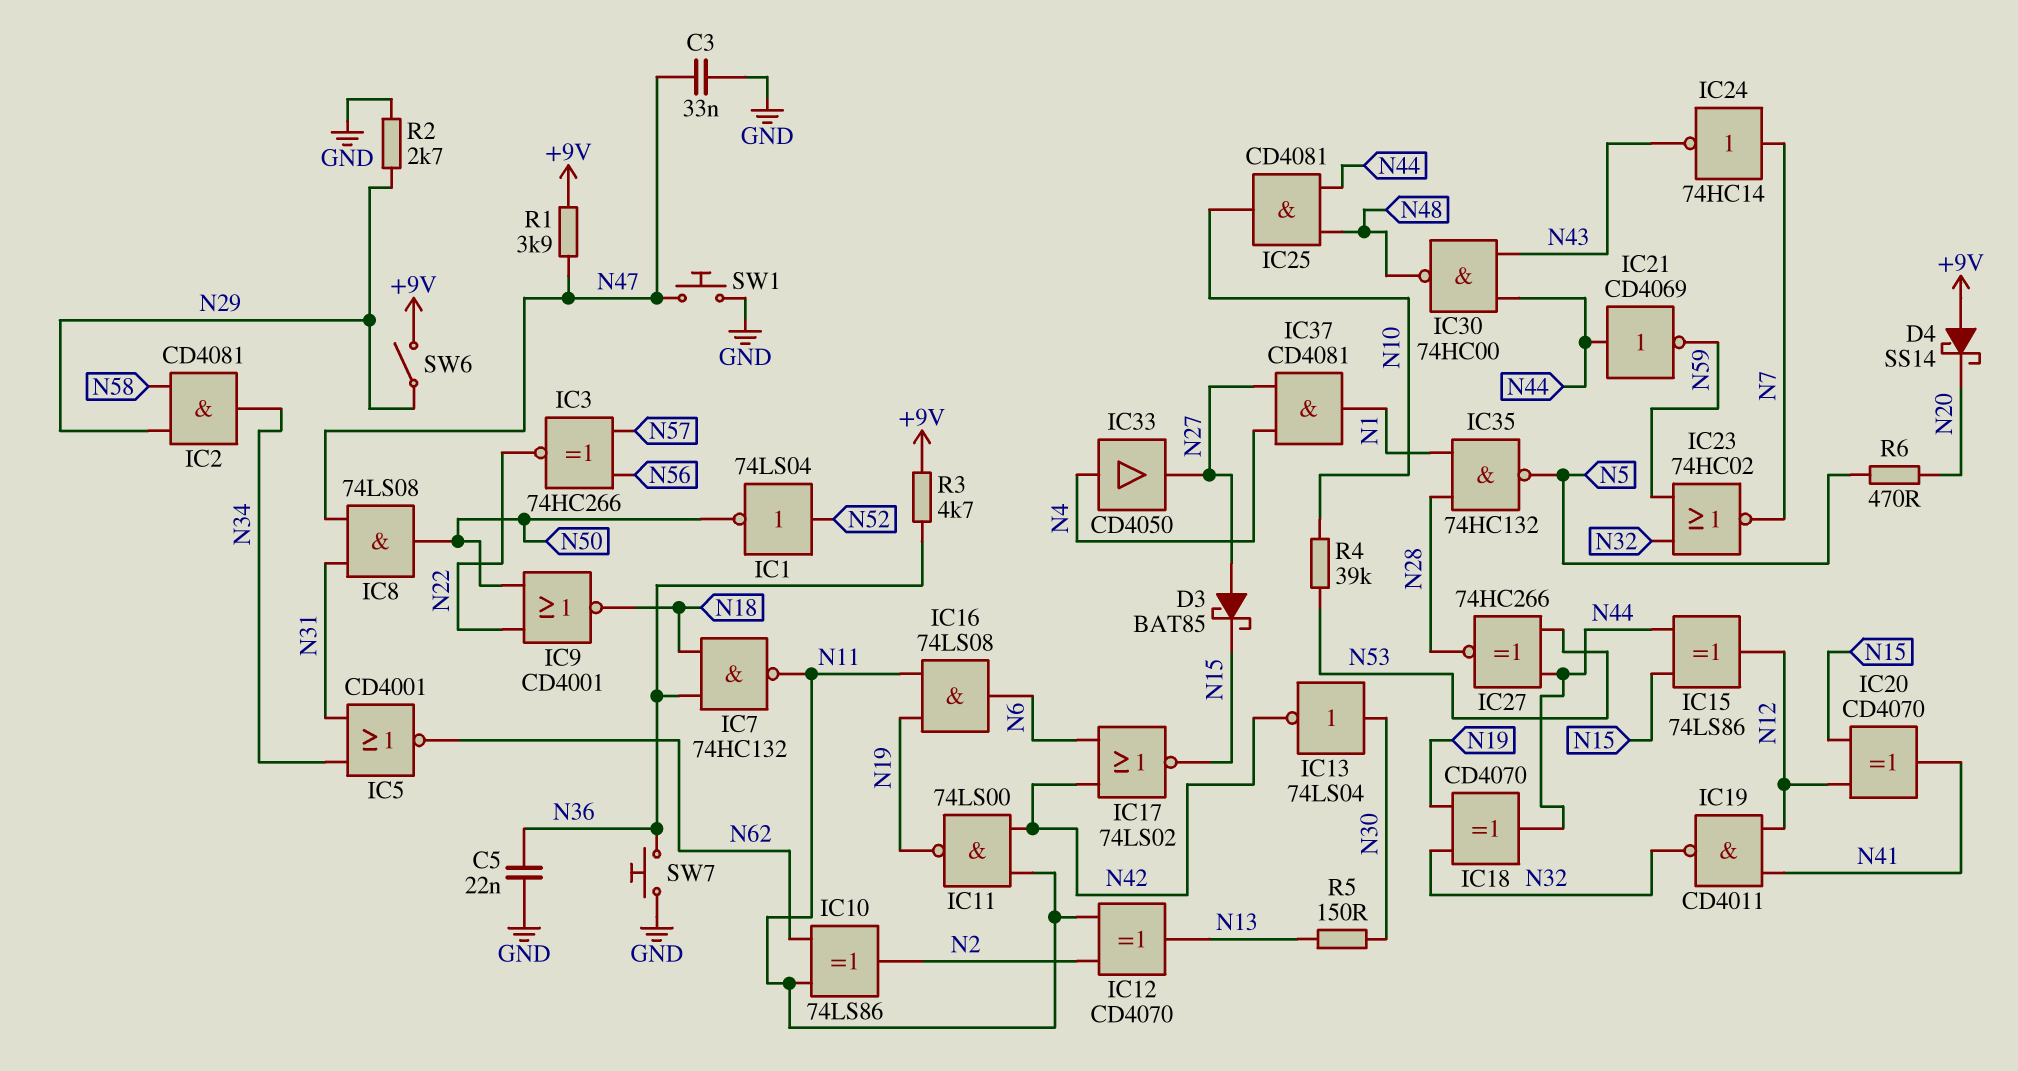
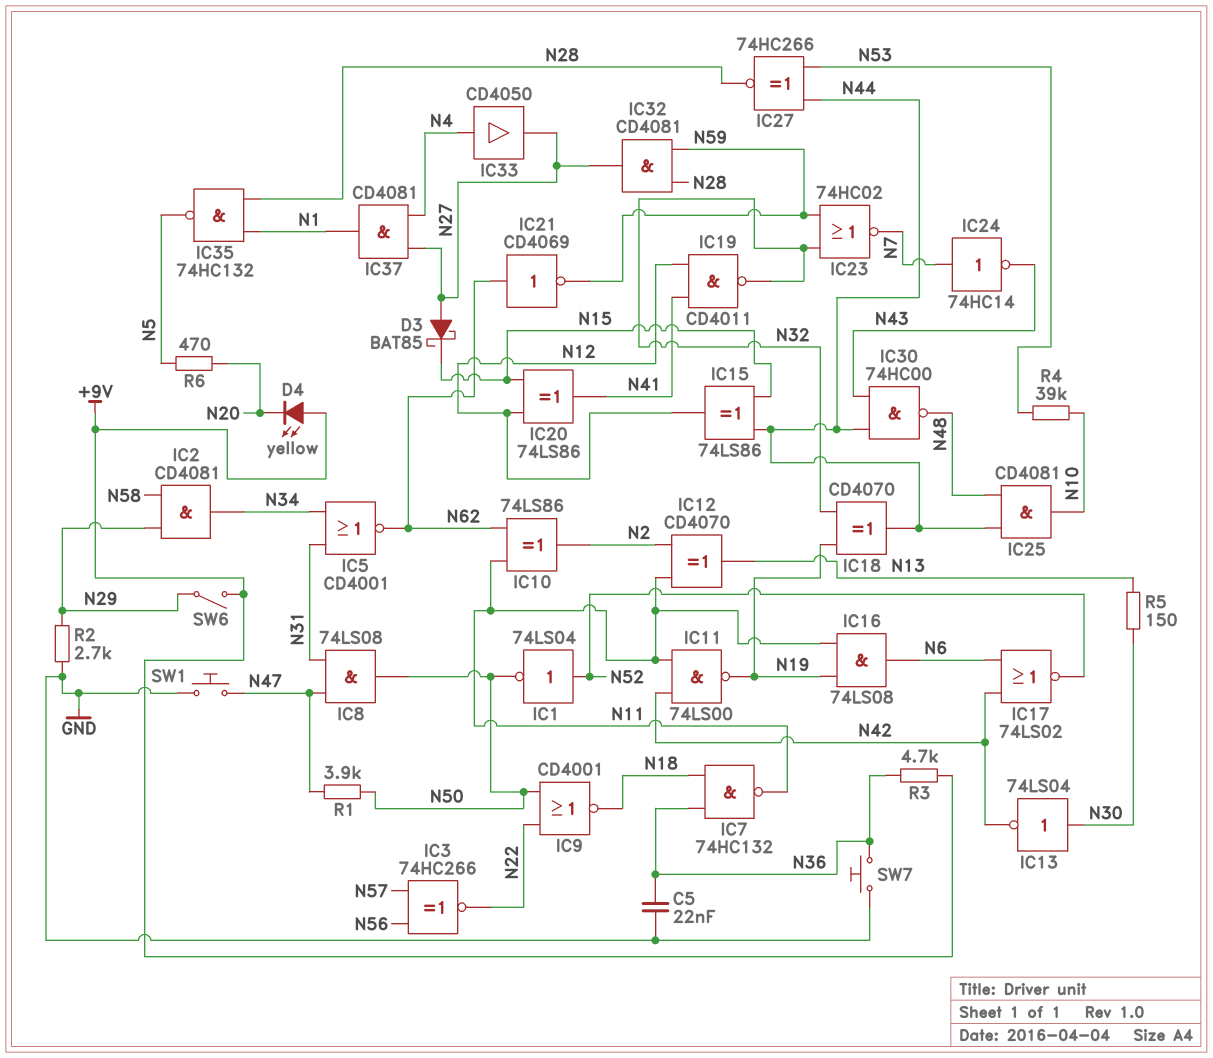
C3: 33nF (GND, N47) -> none
D4: schottky SS14 (A +9V, K N20) -> LED yellow (A +9V, K N20)
IC17: NOR 74LS02 (in N6, in N42, out N15) -> NOR 74LS02 (in N6, in N42, out N52)
IC20: XOR CD4070 (in N12, in N15, out N41) -> XOR 74LS86 (in N12, in N15, out N41)
IC21: NOT CD4069 (in N44, out N59) -> NOT CD4069 (in N62, out N59)
IC32: none -> AND CD4081 (in N28, in N59, out N27)
R1: 3.9k (+9V, N47) -> 3.9k (N47, N50)

